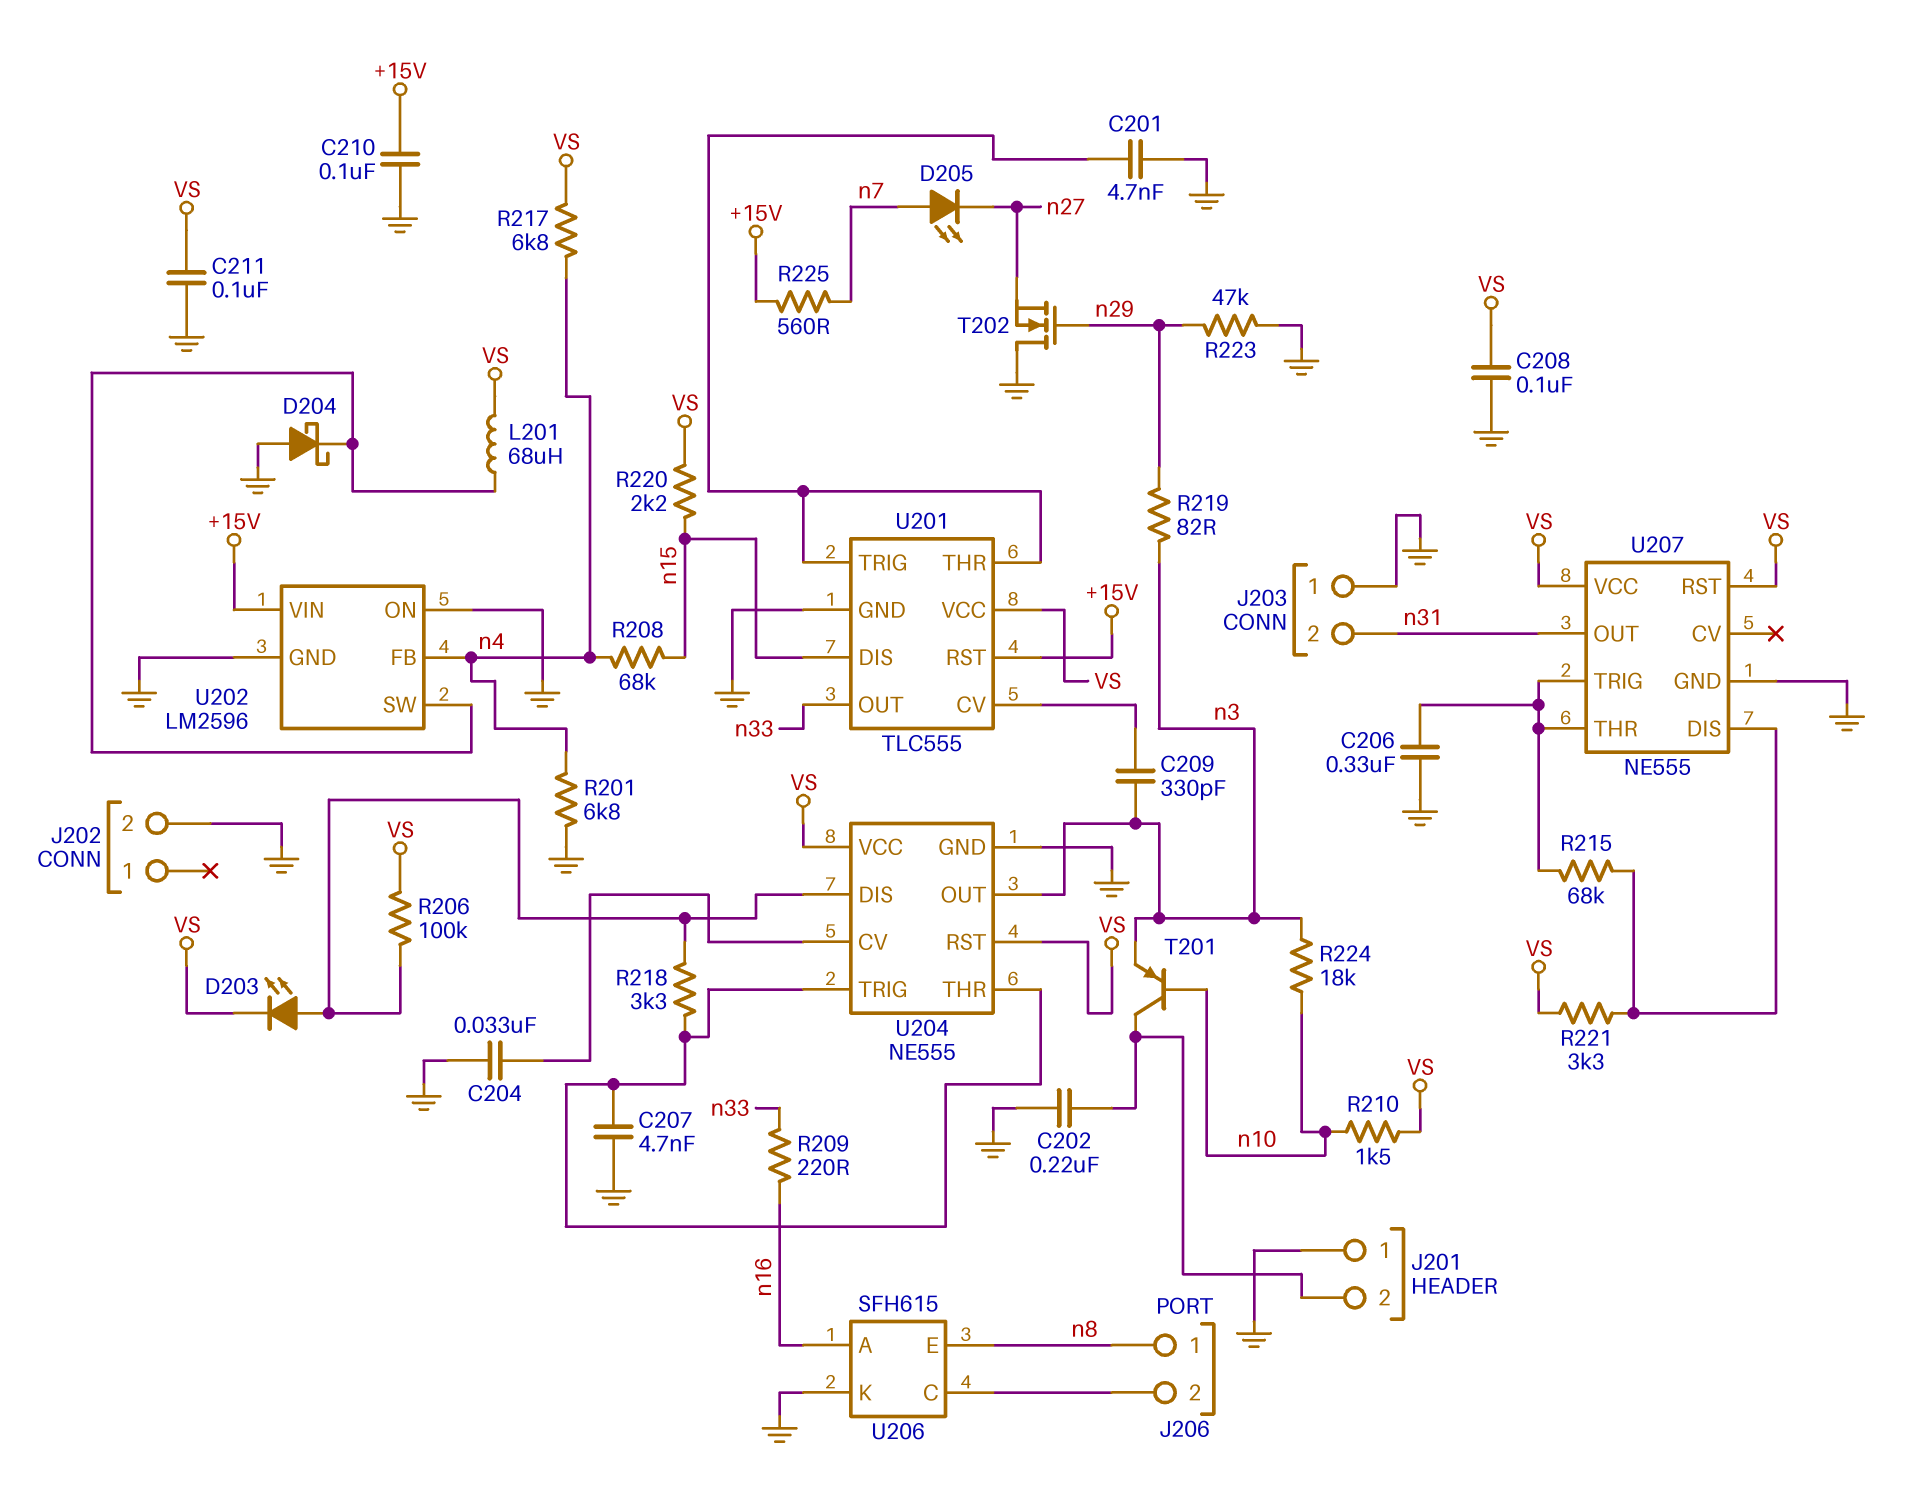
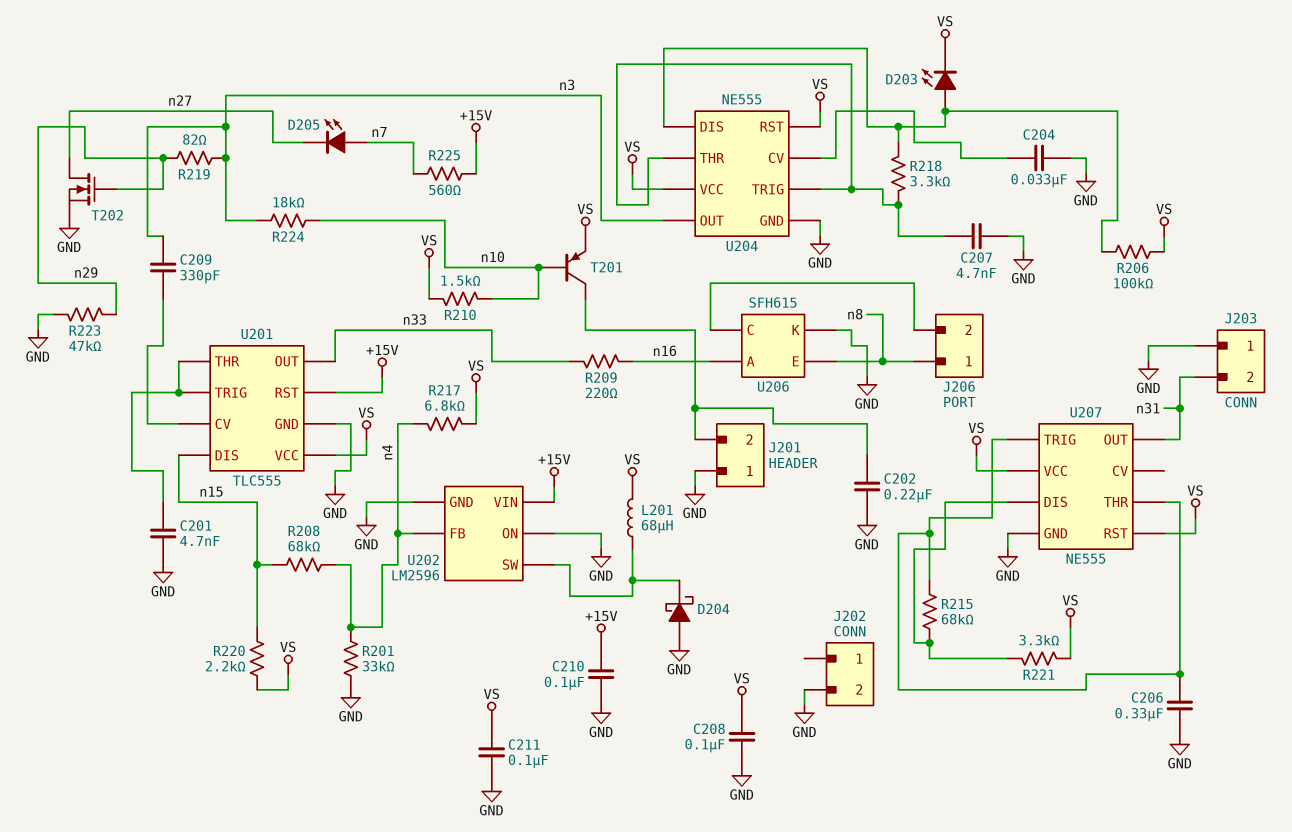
R201: 6.8k (GND, n4) -> 33k (GND, n4)
T201: PNP (B n10, C J201/2, E n3) -> PNP (B n10, C J201/2, E VS)
T202: NMOS (G n29, D GND, S n27) -> NMOS (G n29, D n27, S GND)

